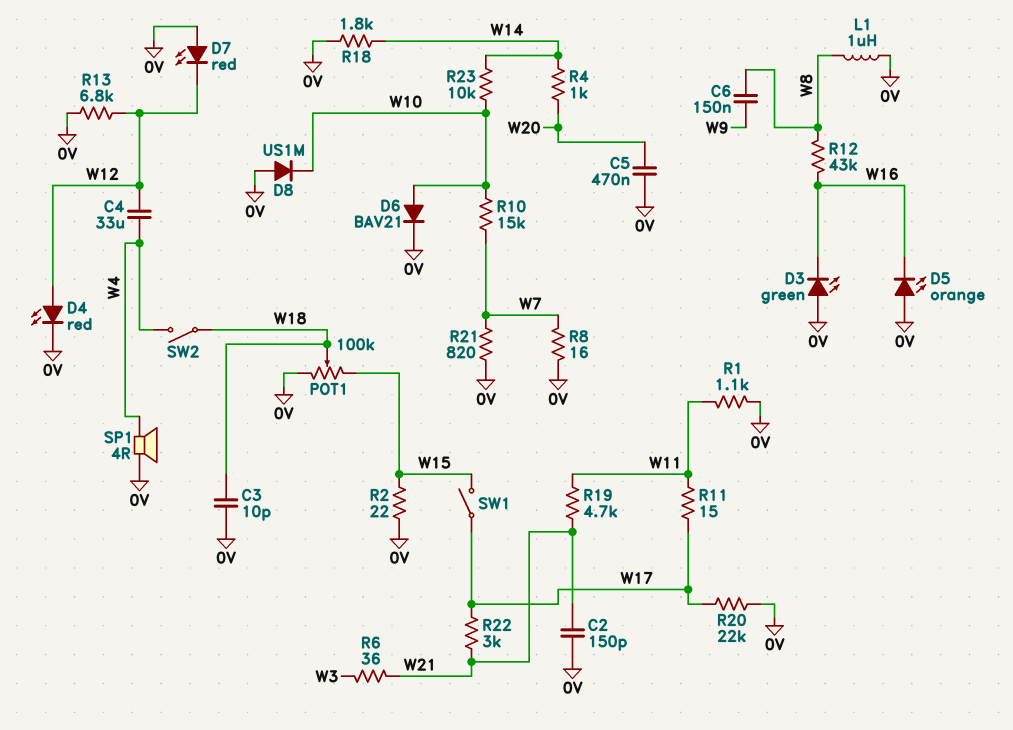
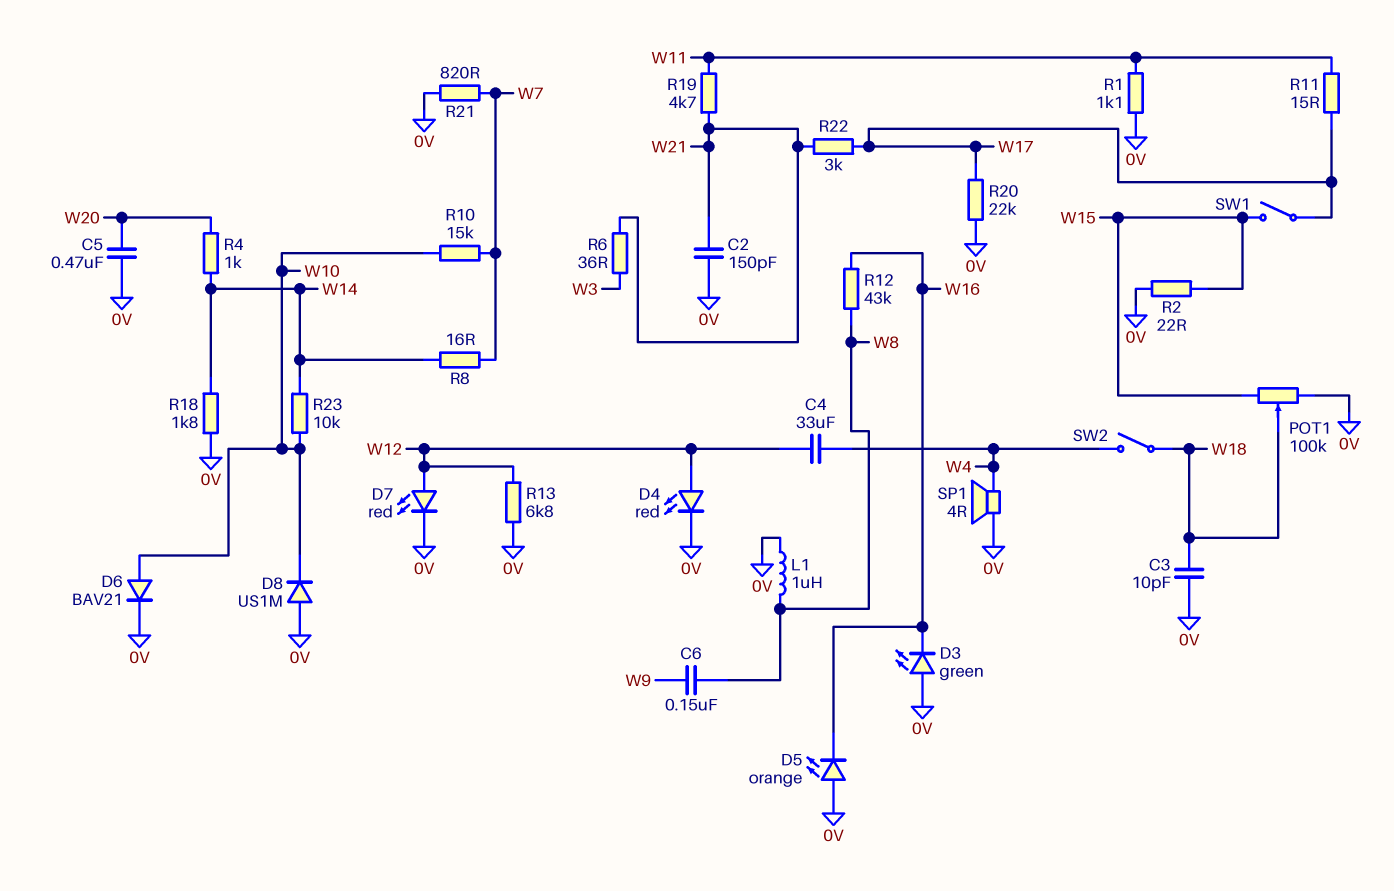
D7: LED red (A 0V, K W12) -> LED red (A W12, K 0V)
R8: 16 (0V, W7) -> 16 (W7, W14)

